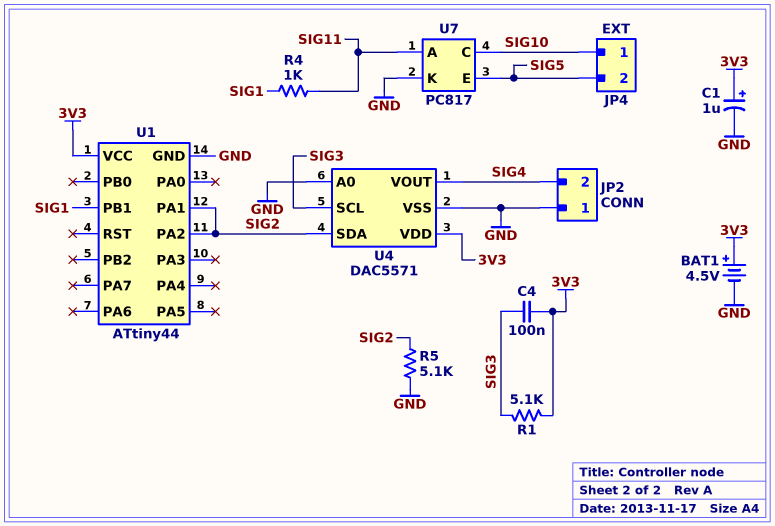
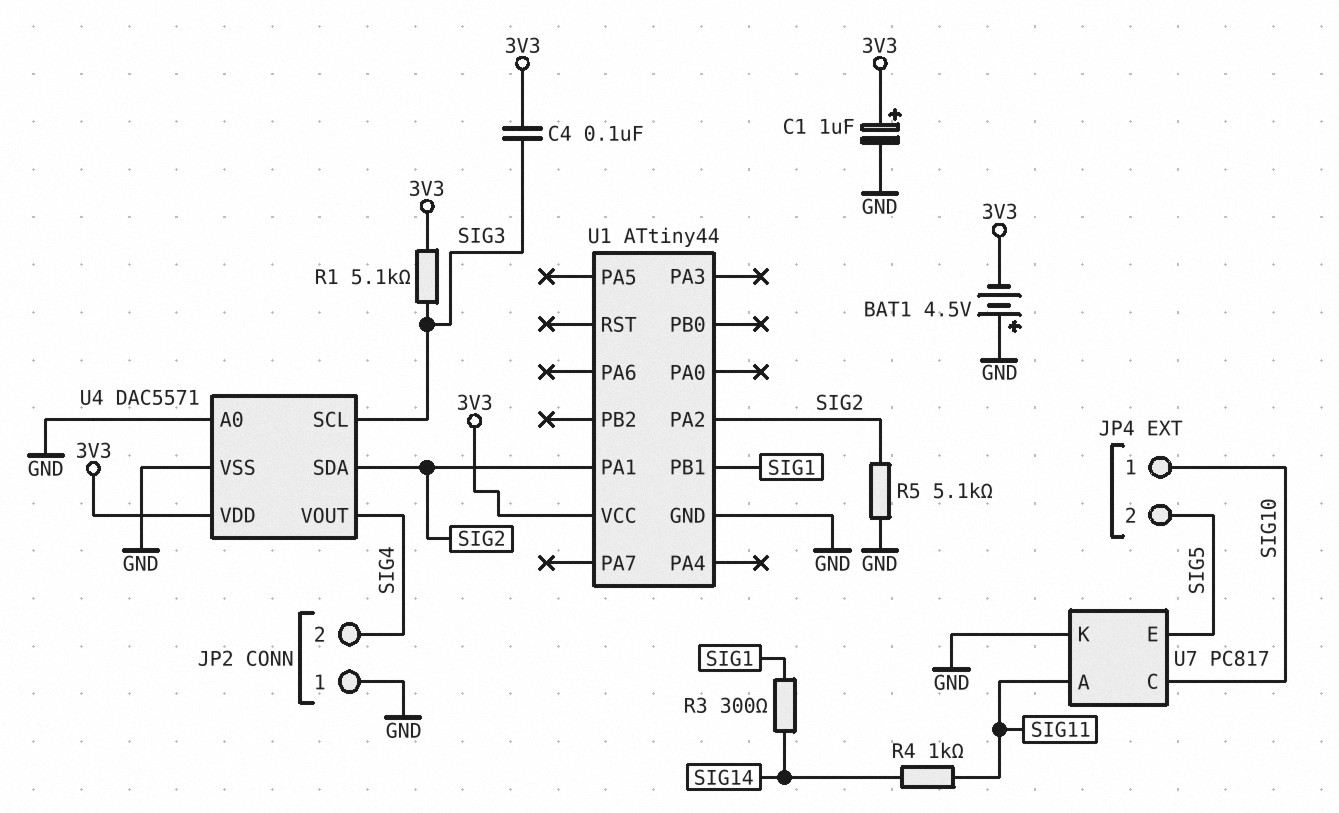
BAT1: 4.5V (plus 3V3, minus GND) -> 4.5V (plus GND, minus 3V3)
R3: none -> 300 (SIG1, SIG14)
R4: 1k (SIG1, SIG11) -> 1k (SIG11, SIG14)

